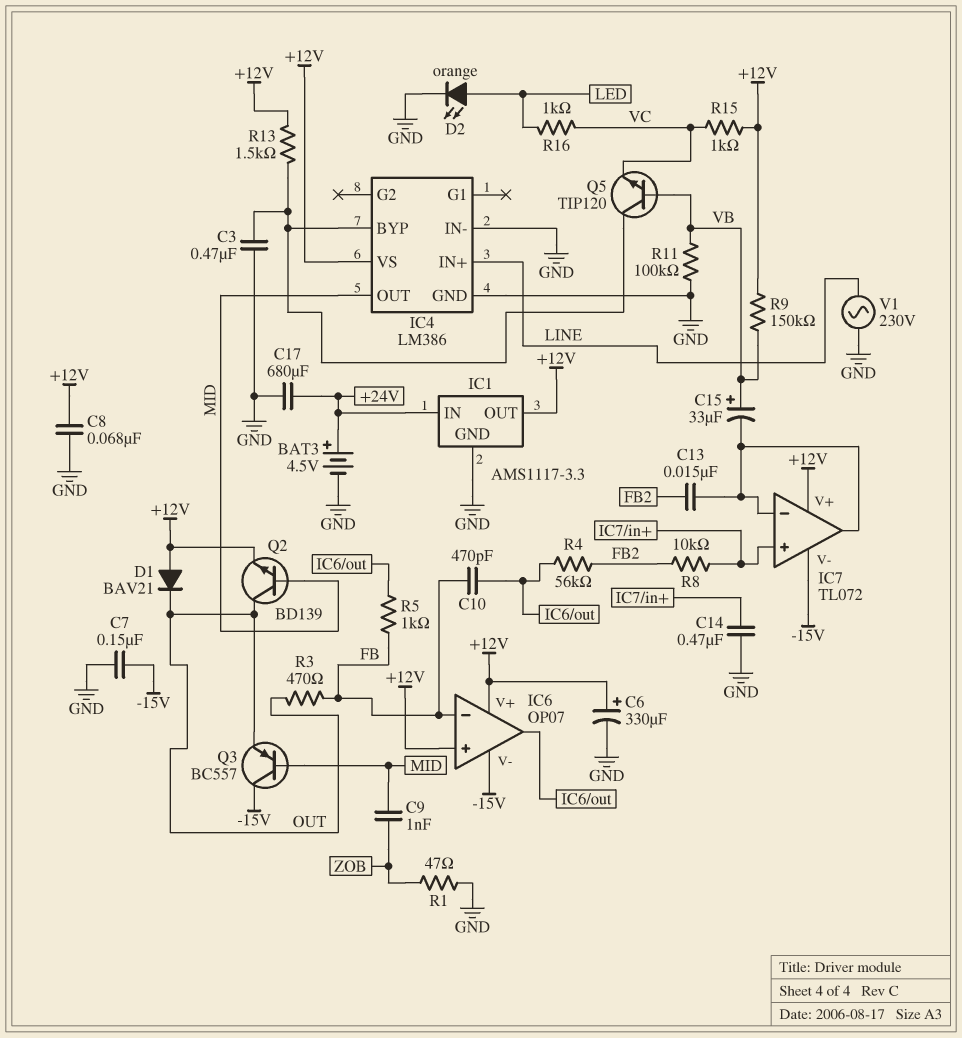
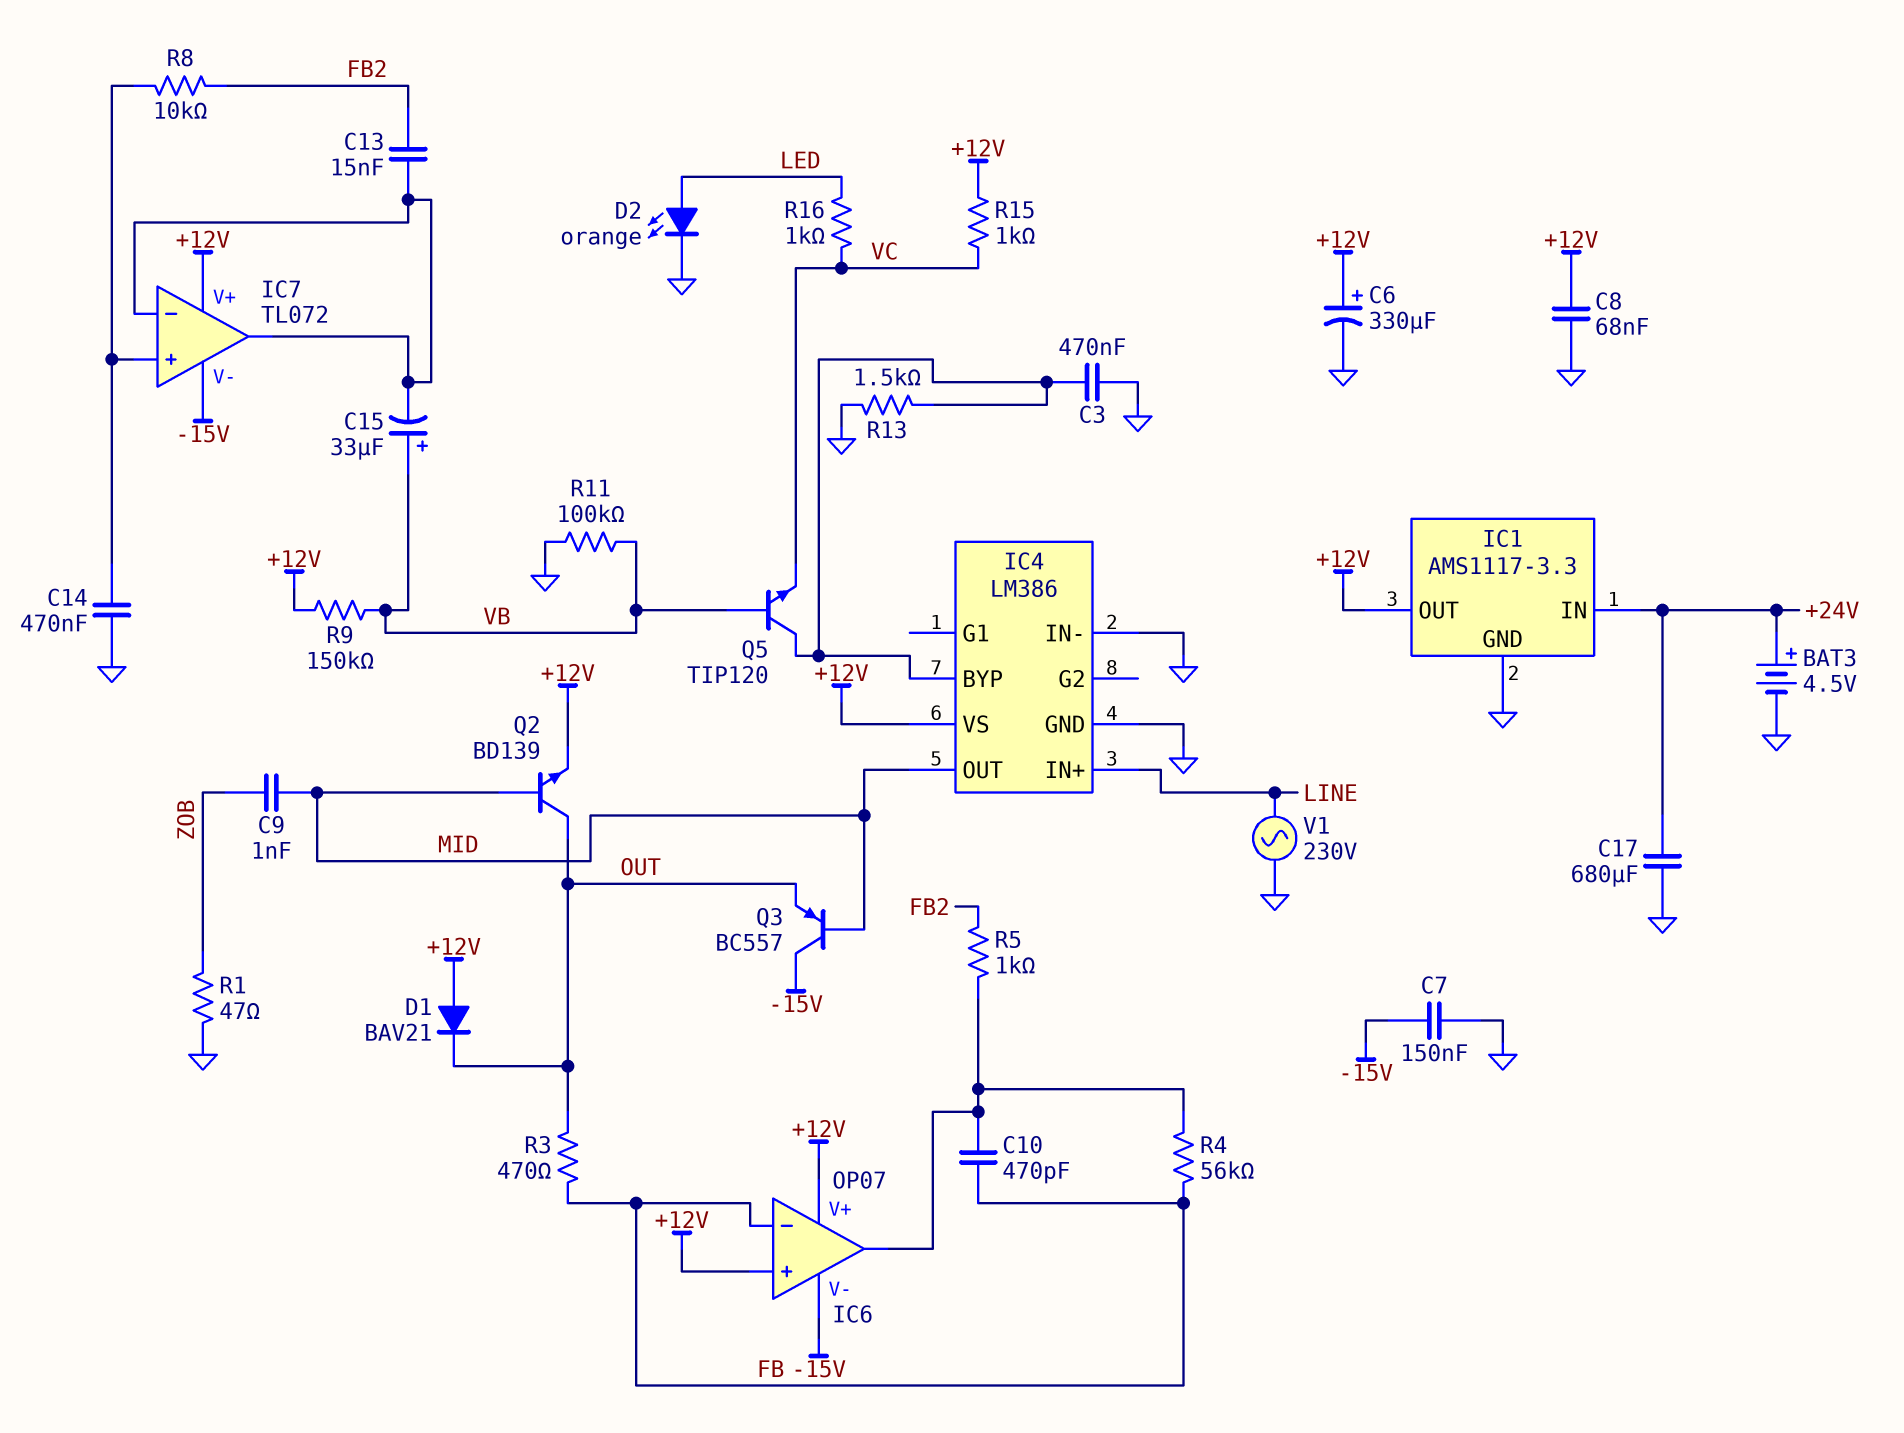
R4: 56k (FB2, IC6/out) -> 56k (FB, IC6/out)
R5: 1k (FB, IC6/out) -> 1k (FB2, IC6/out)
R13: 1.5k (+12V, IC4/BYP) -> 1.5k (GND, IC4/BYP)

